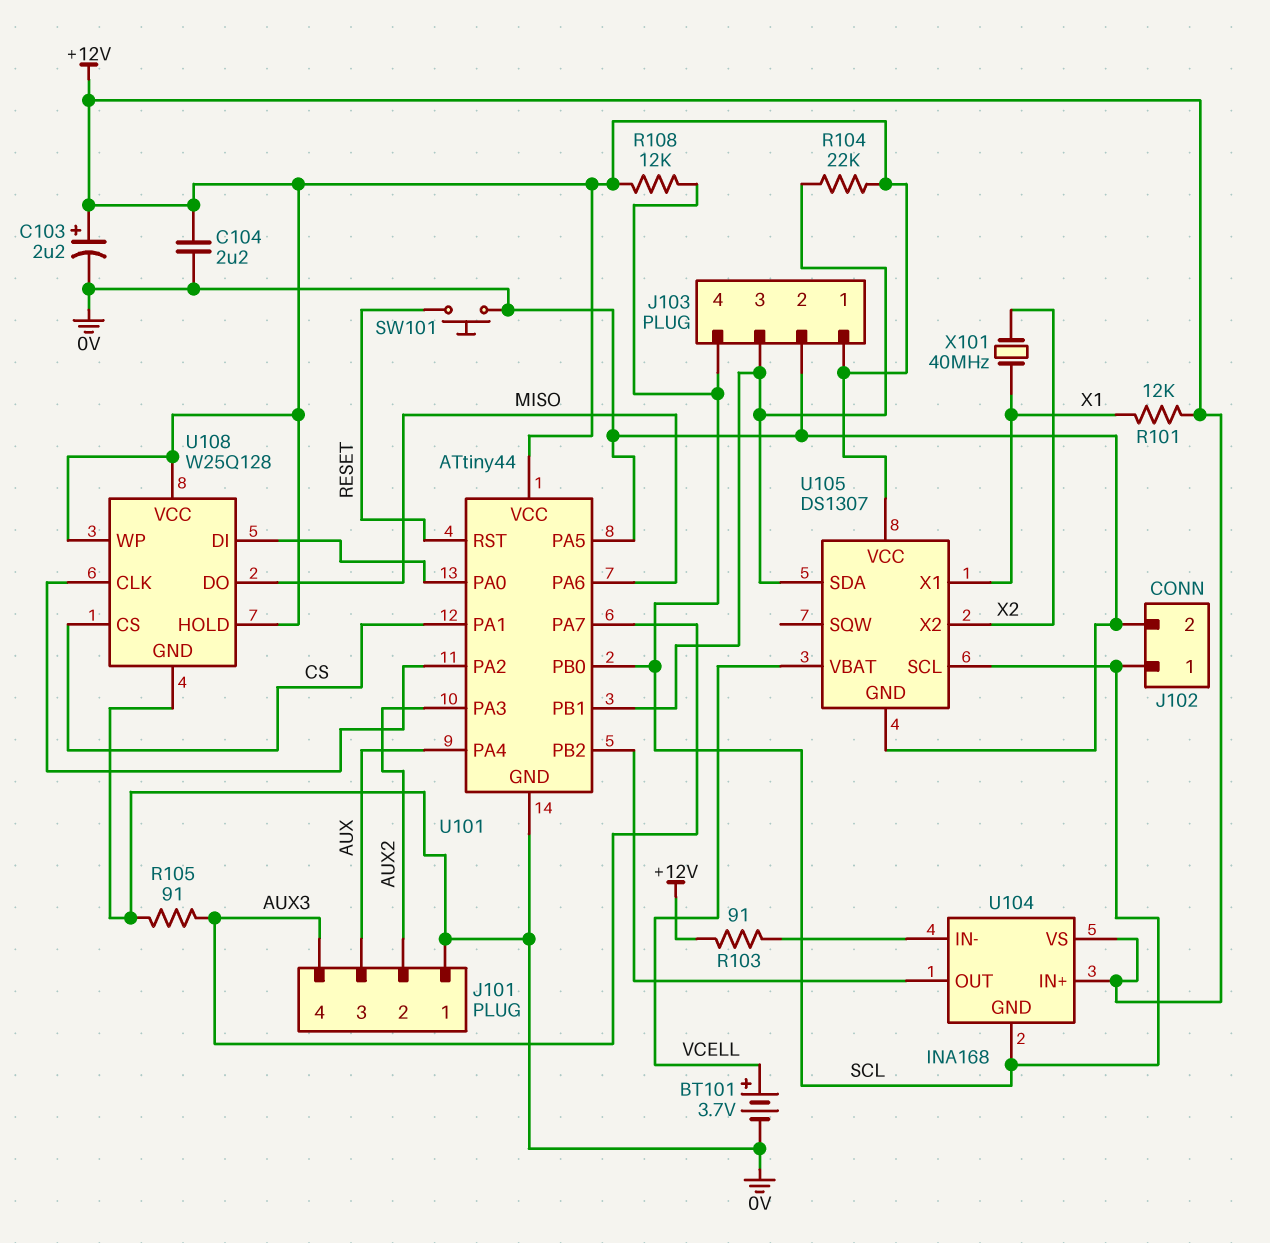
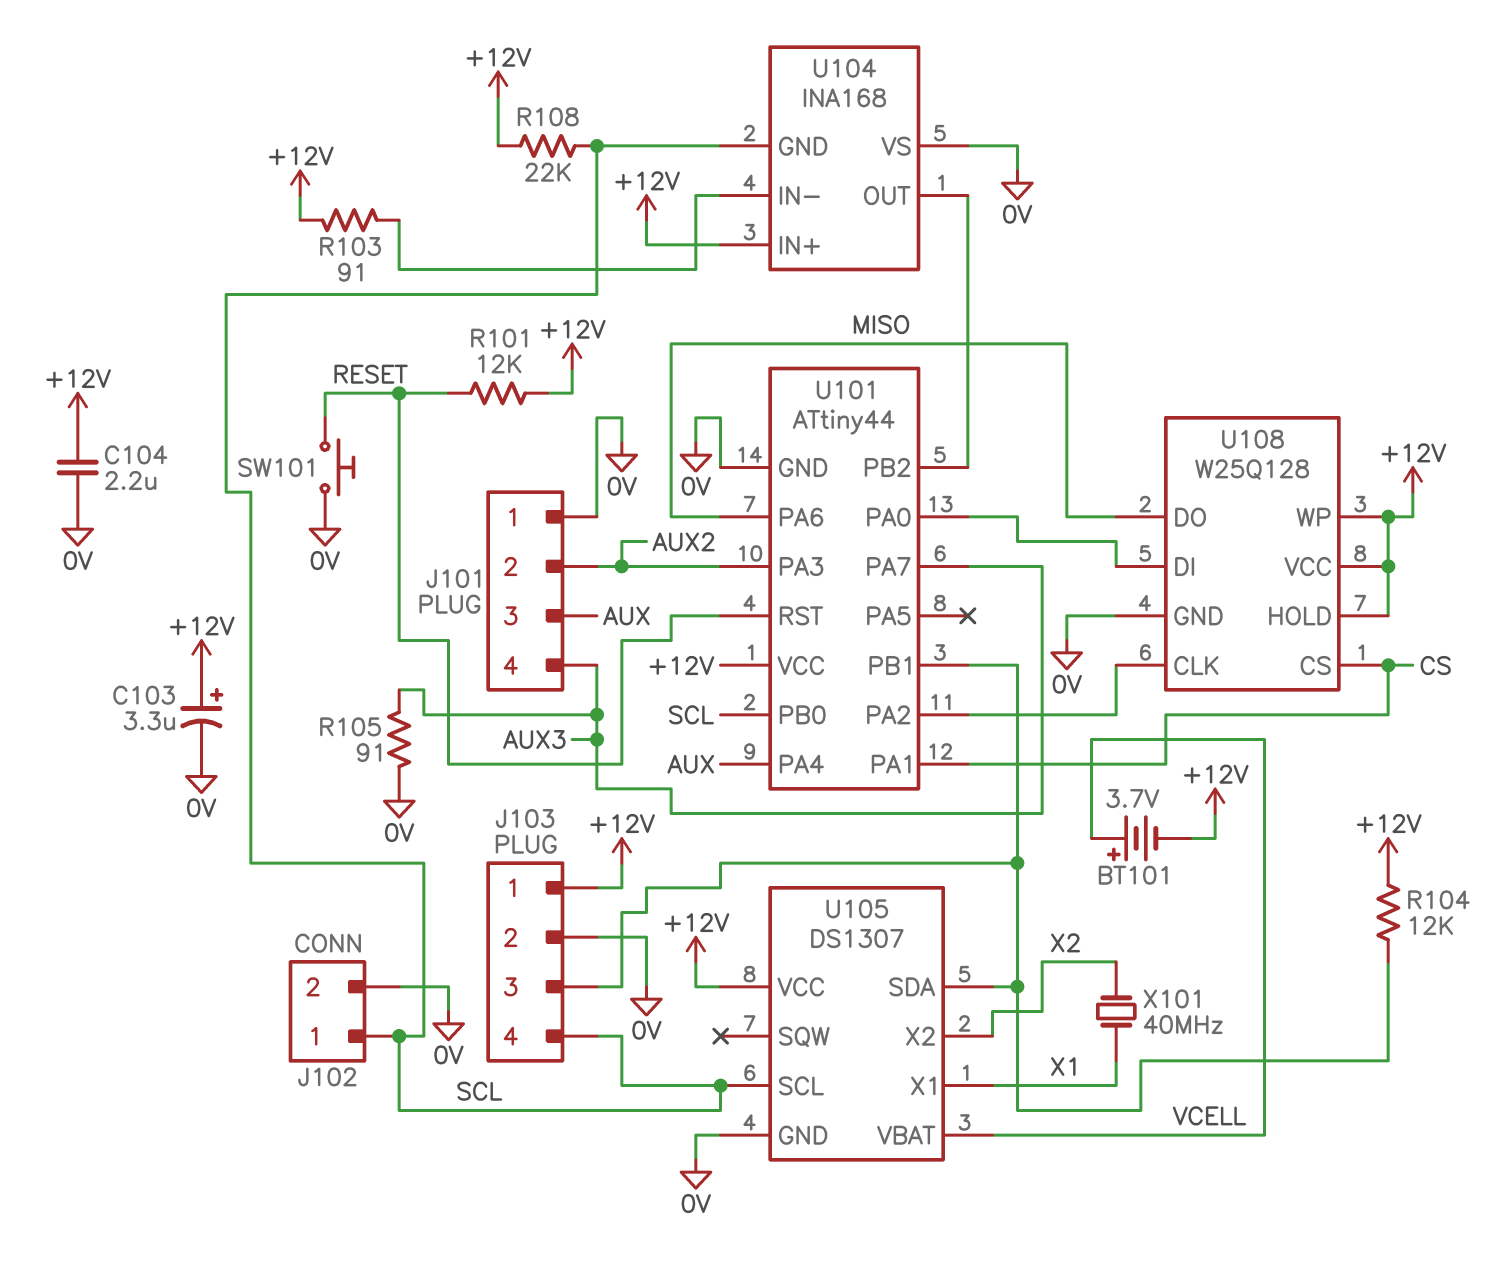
BT101: 3.7V (plus VCELL, minus 0V) -> 3.7V (plus VCELL, minus +12V)
C103: 2.2uF (plus +12V, minus 0V) -> 3.3uF (plus +12V, minus 0V)
R101: 12k (+12V, X1) -> 12k (+12V, RESET)
R104: 22k (+12V, J103/3) -> 12k (+12V, J103/3)
R108: 12k (+12V, SCL) -> 22k (+12V, SCL)
U101 pin PA5: 0V -> none
U104 pin VS: +12V -> 0V

